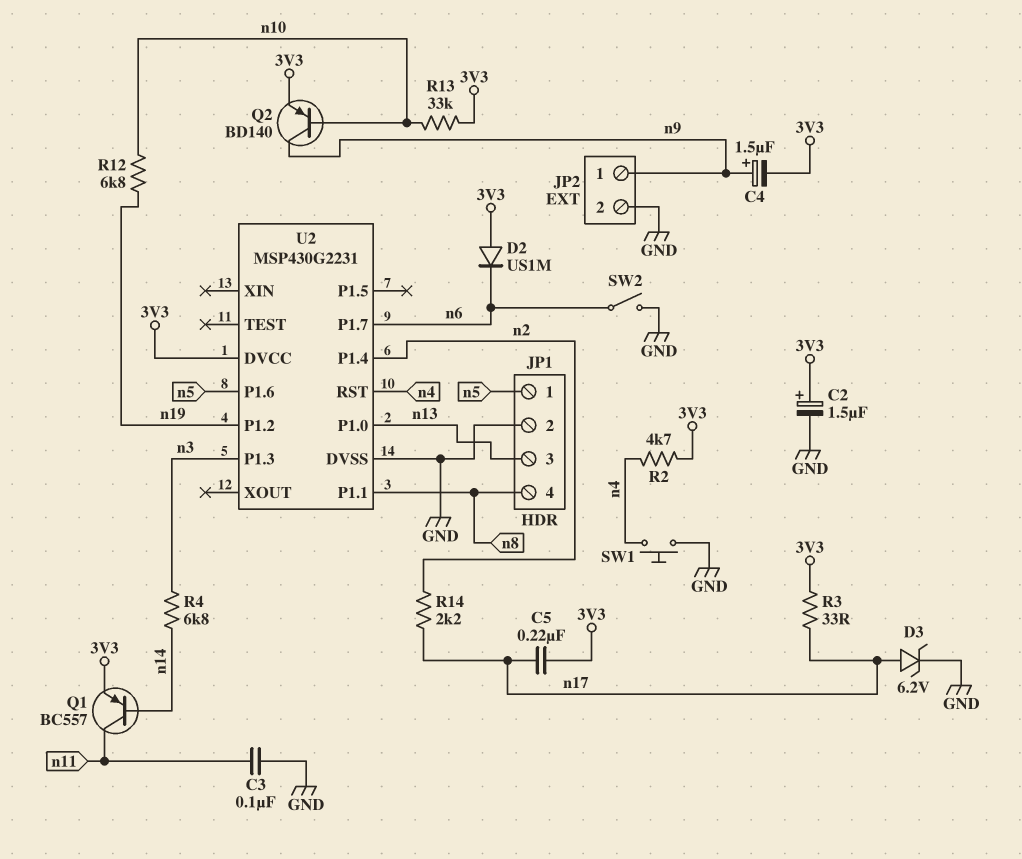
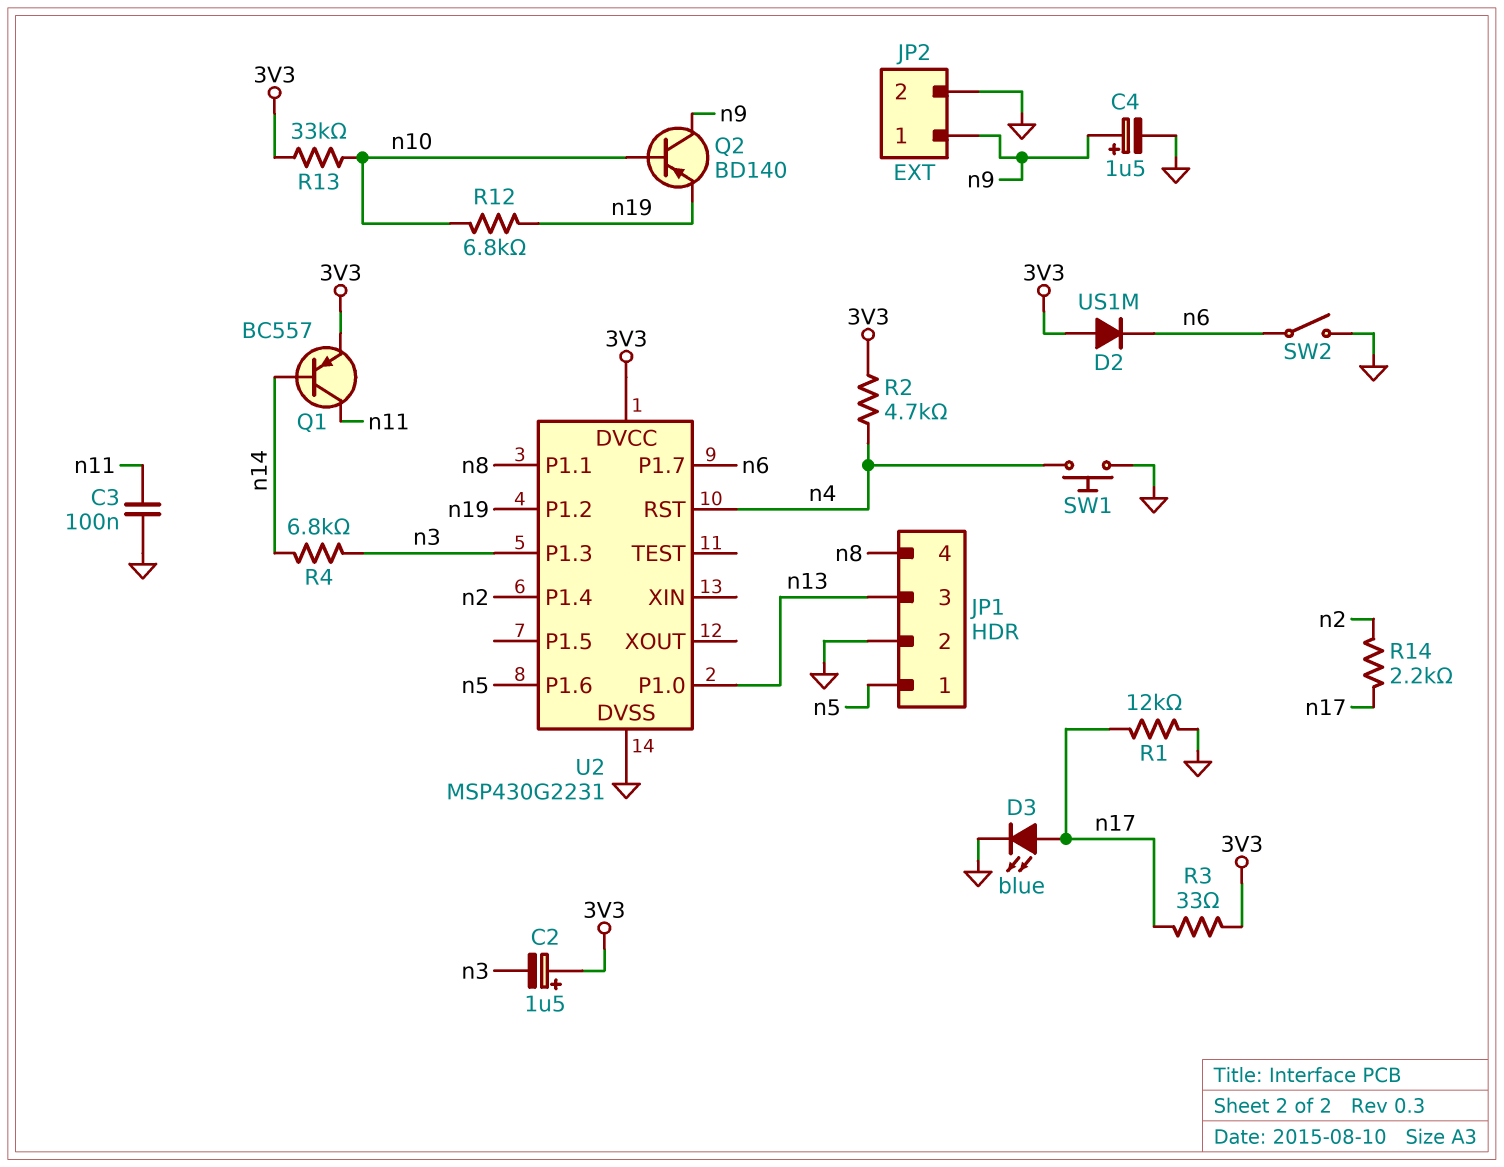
C2: 1.5uF (plus 3V3, minus GND) -> 1.5uF (plus 3V3, minus n3)
C4: 1.5uF (plus n9, minus 3V3) -> 1.5uF (plus n9, minus GND)
C5: 220nF (3V3, n17) -> none
D3: zener 6.2V (A n17, K GND) -> LED blue (A n17, K GND)
Q2: PNP BD140 (B n10, C n9, E 3V3) -> PNP BD140 (B n10, C n9, E n19)
R1: none -> 12k (GND, n17)

